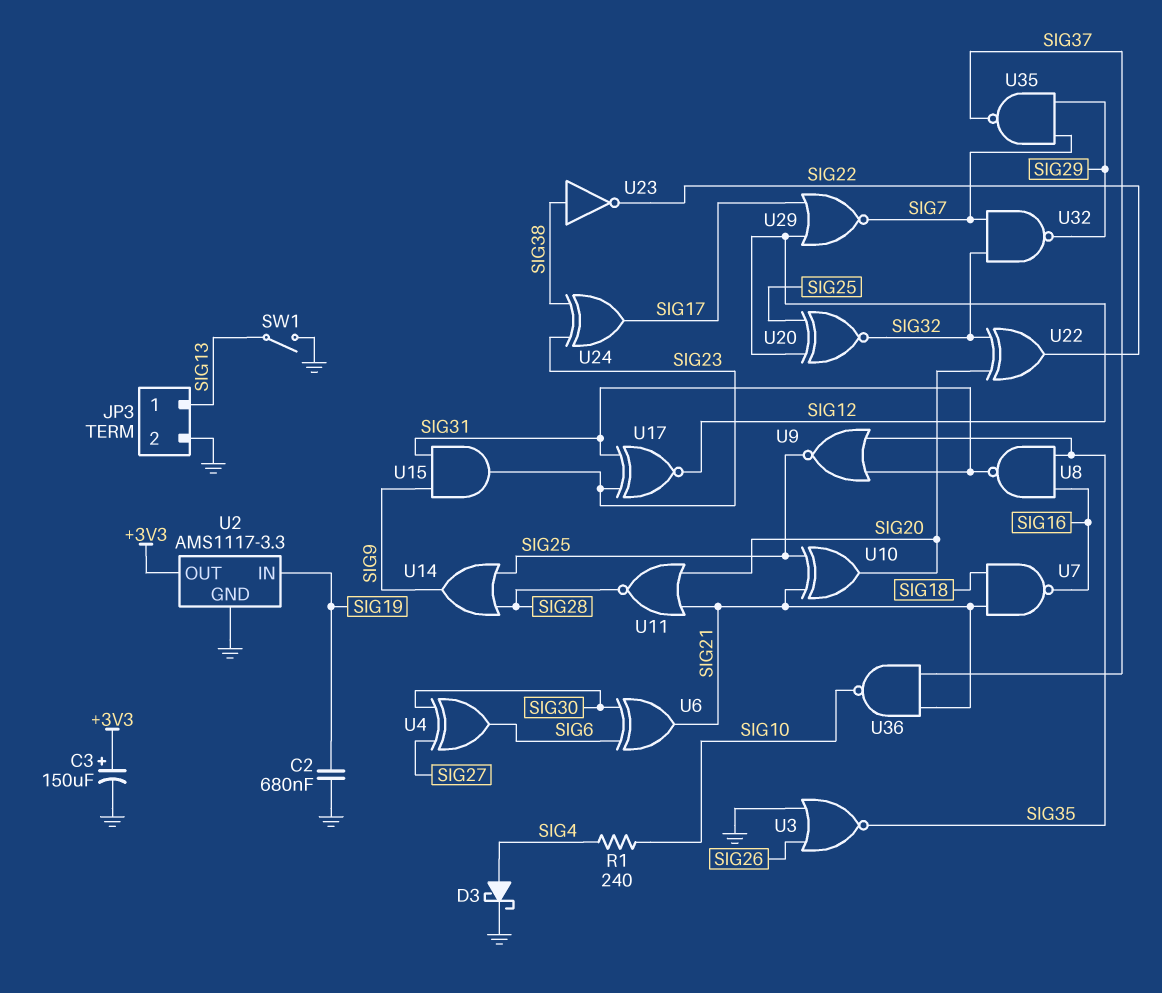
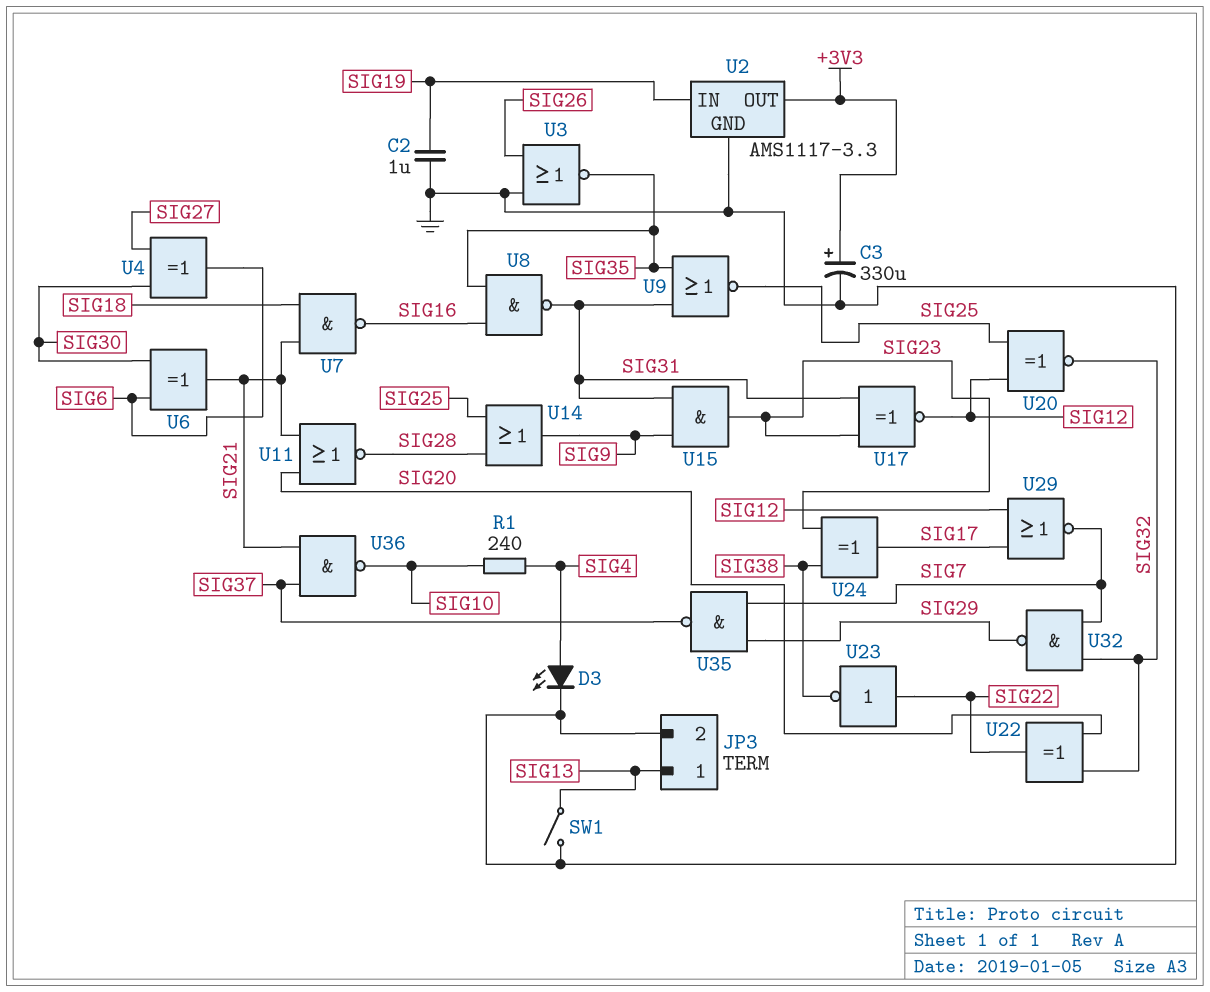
C2: 680nF (GND, SIG19) -> 1uF (GND, SIG19)
C3: 150uF (plus +3V3, minus GND) -> 330uF (plus +3V3, minus GND)
D3: schottky (A SIG4, K GND) -> LED (A SIG4, K GND)
U10: XOR (in SIG21, in SIG25, out SIG20) -> none
U23: NOT (in SIG38, out SIG22) -> NOT (in SIG22, out SIG38)

